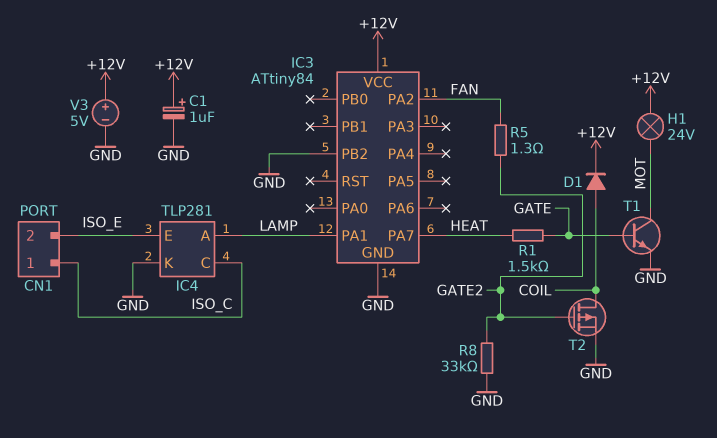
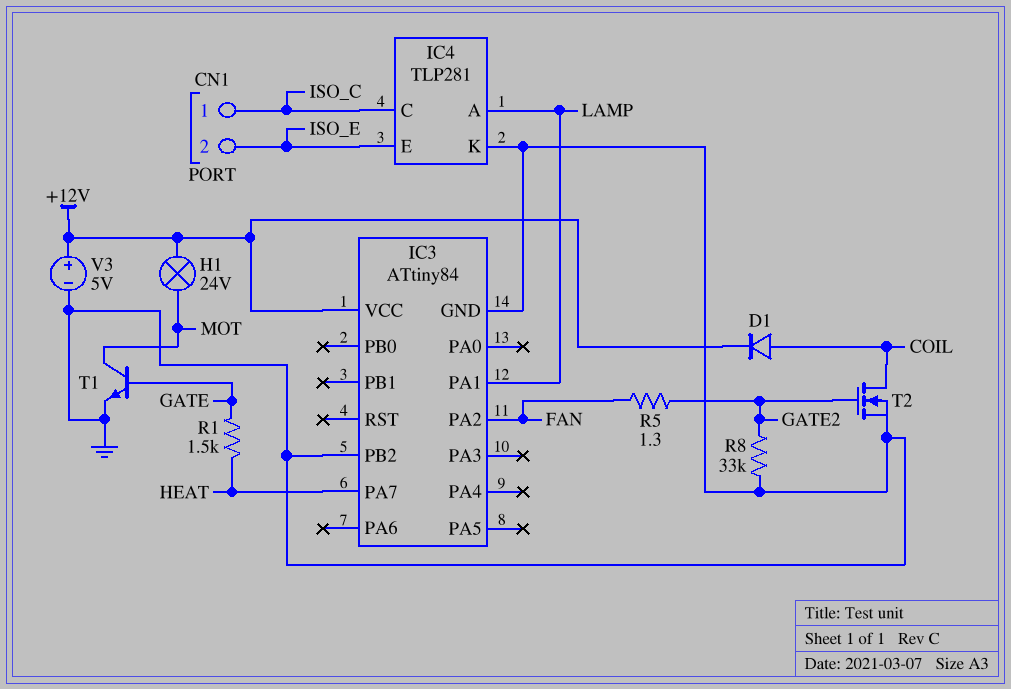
C1: 1uF (plus +12V, minus GND) -> none
T2: PMOS (G GATE2, D COIL, S GND) -> NMOS (G GATE2, D COIL, S GND)

